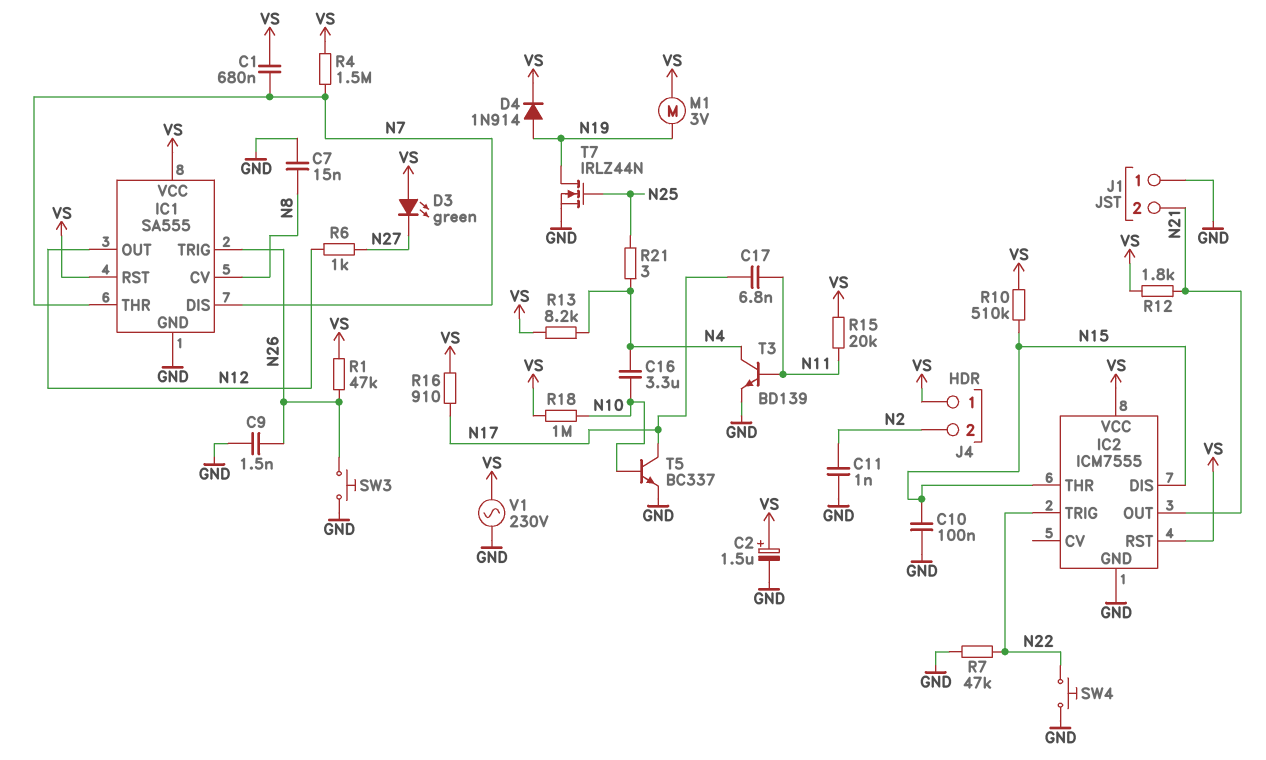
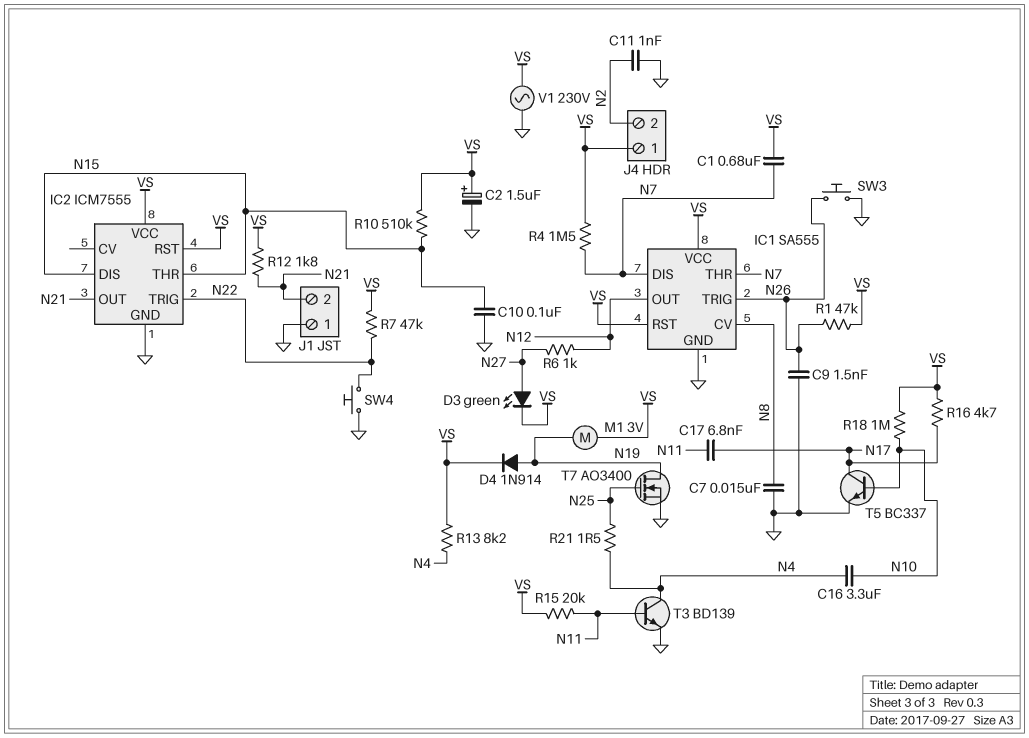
D3: LED green (A VS, K N27) -> LED green (A N27, K VS)
R7: 47k (GND, N22) -> 47k (N22, VS)
R16: 910 (N17, VS) -> 4.7k (N17, VS)
R21: 3 (N4, N25) -> 1.5 (N4, N25)
T7: NMOS IRLZ44N (G N25, D N19, S GND) -> NMOS AO3400 (G N25, D N19, S GND)

